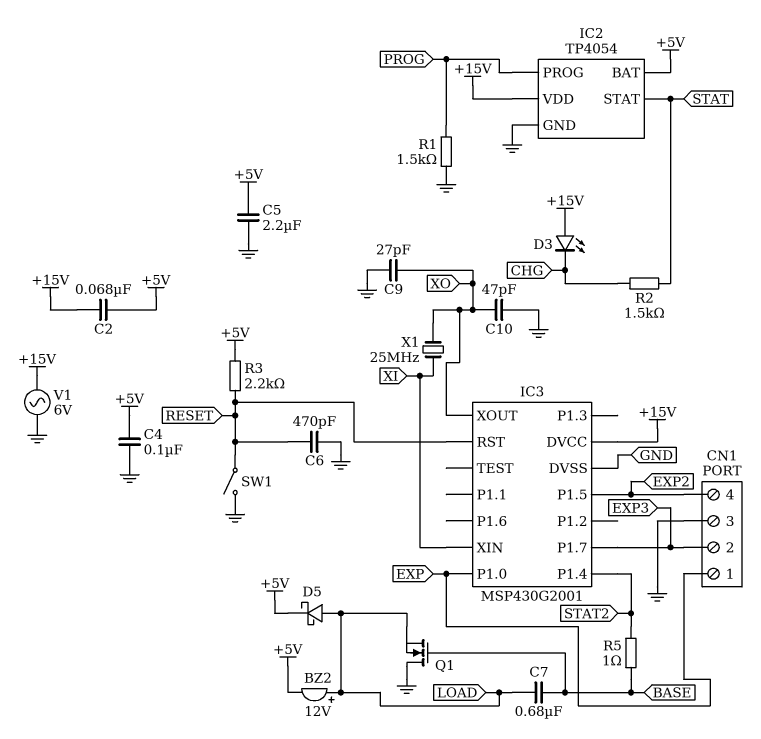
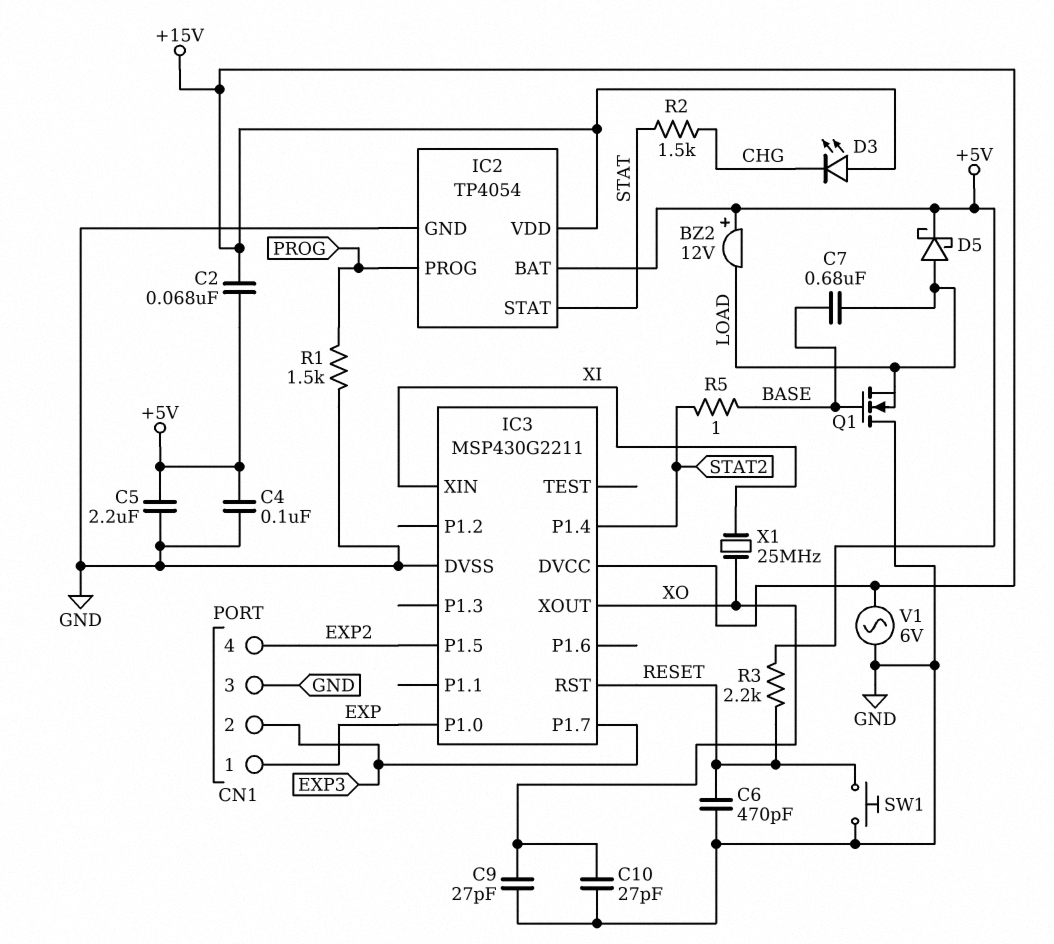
BZ2: buzzer 12V (plus LOAD, minus +5V) -> buzzer 12V (plus +5V, minus LOAD)
C10: 47pF (GND, XO) -> 27pF (GND, XO)
IC3: MSP430G2001 -> MSP430G2211
SW1: switch (GND, RESET) -> button (GND, RESET)

